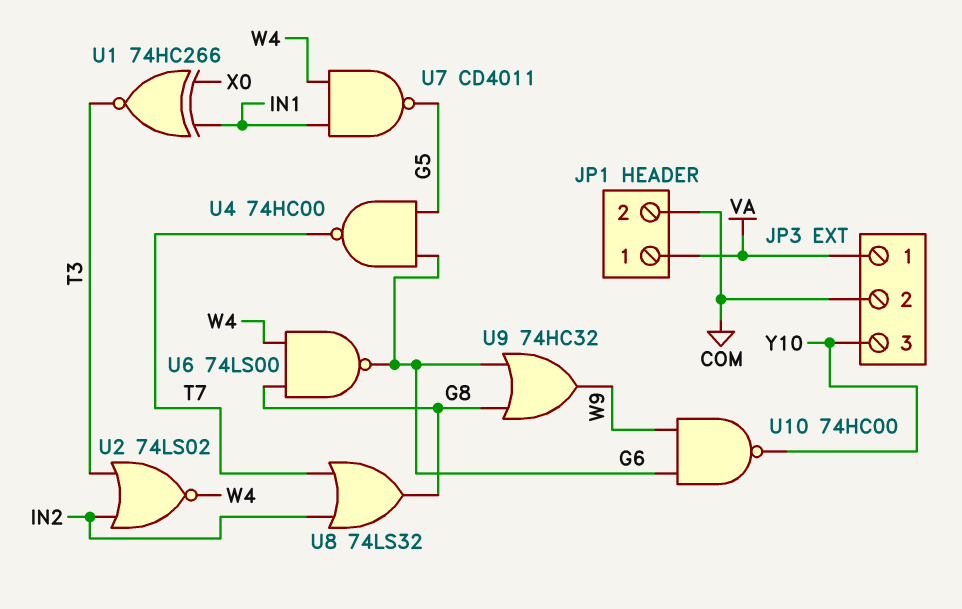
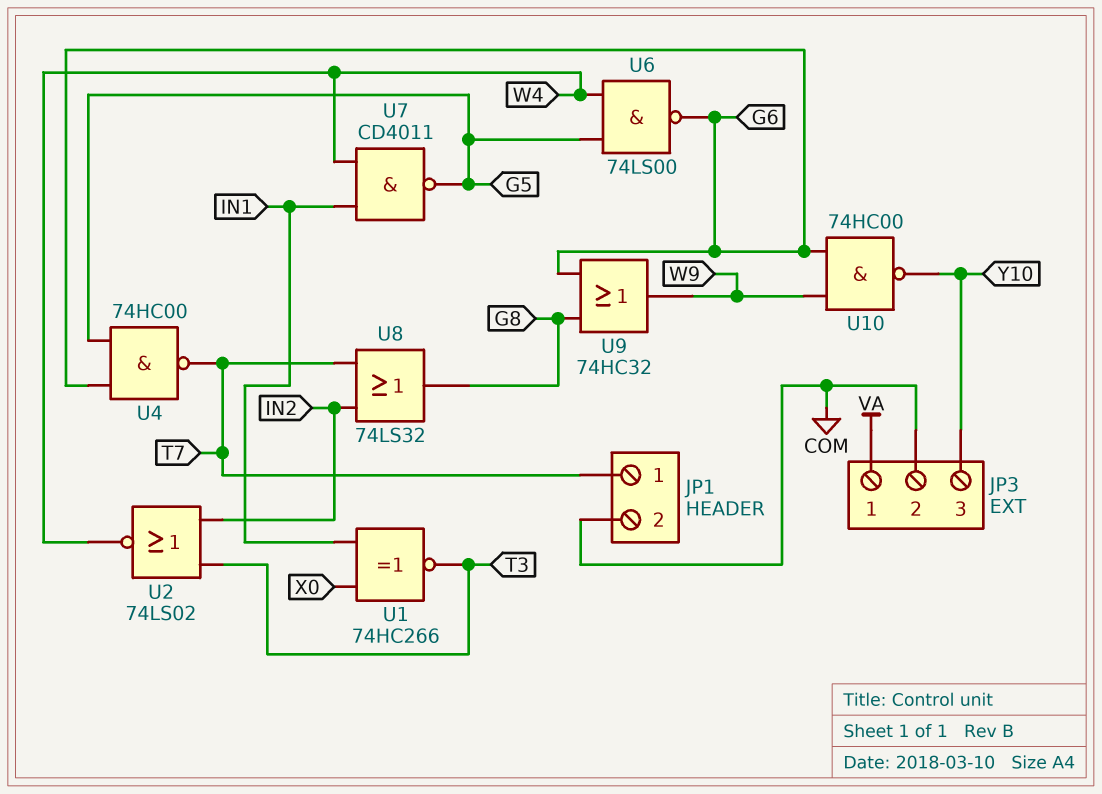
JP1 pin 1: VA -> T7
U6: NAND 74LS00 (in G8, in W4, out G6) -> NAND 74LS00 (in G5, in W4, out G6)

